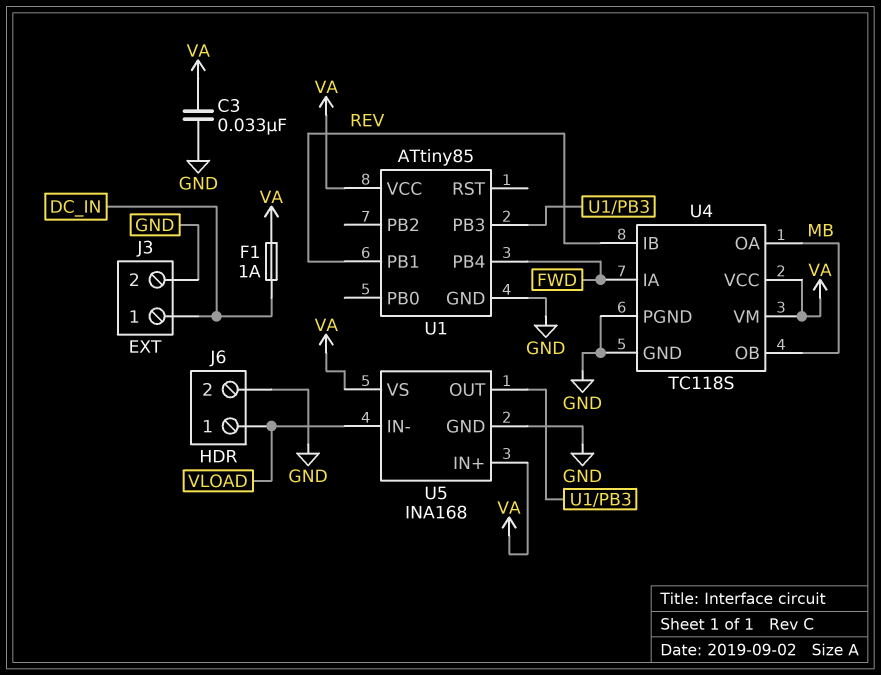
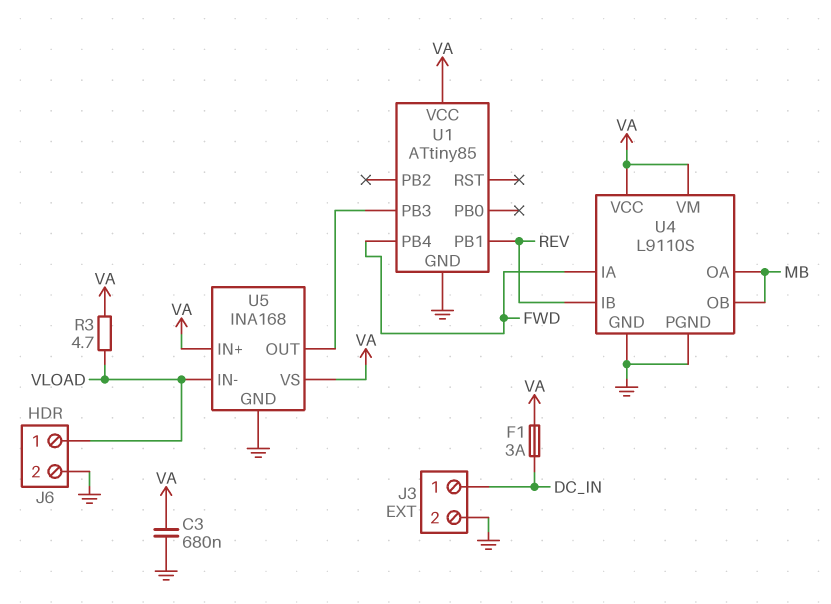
C3: 33nF (GND, VA) -> 680nF (GND, VA)
F1: 1A (DC_IN, VA) -> 3A (DC_IN, VA)
R3: none -> 4.7 (VA, VLOAD)
U4: TC118S -> L9110S

